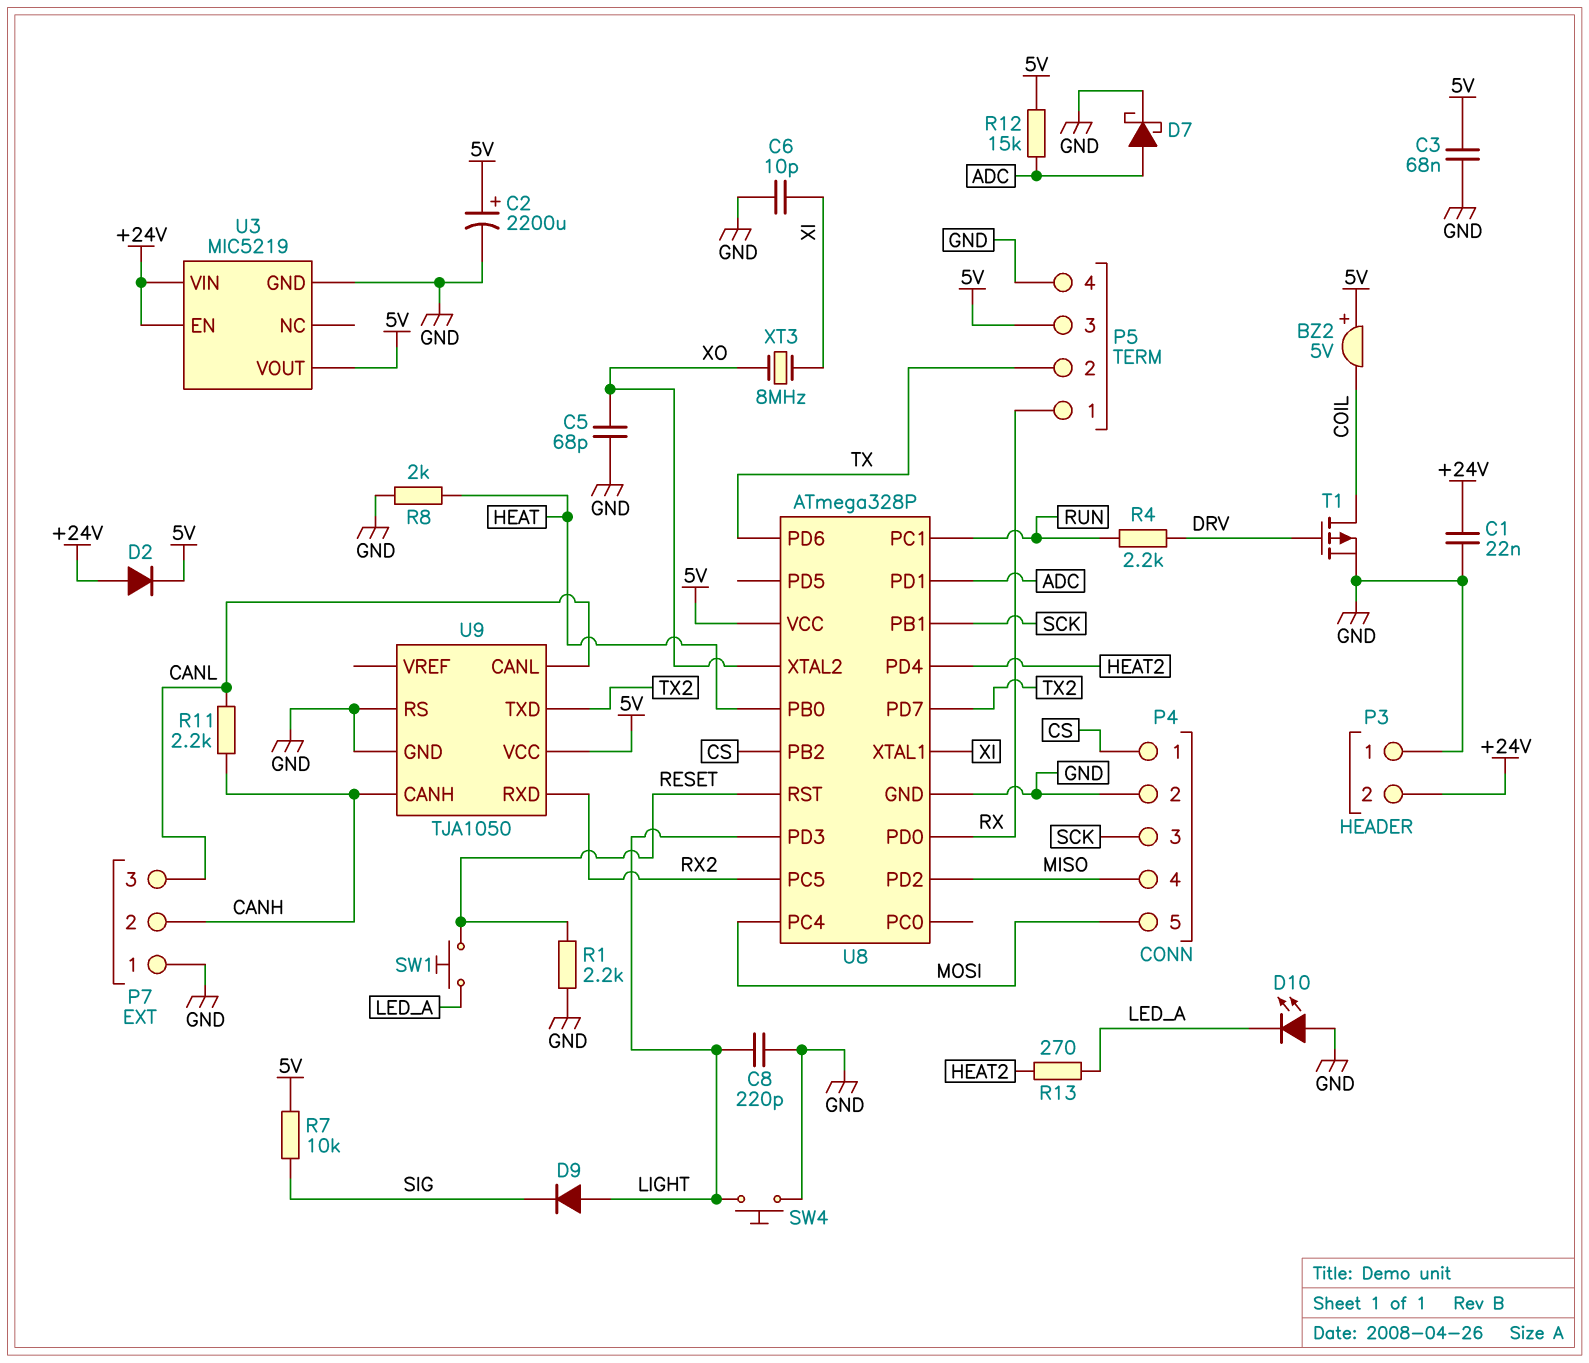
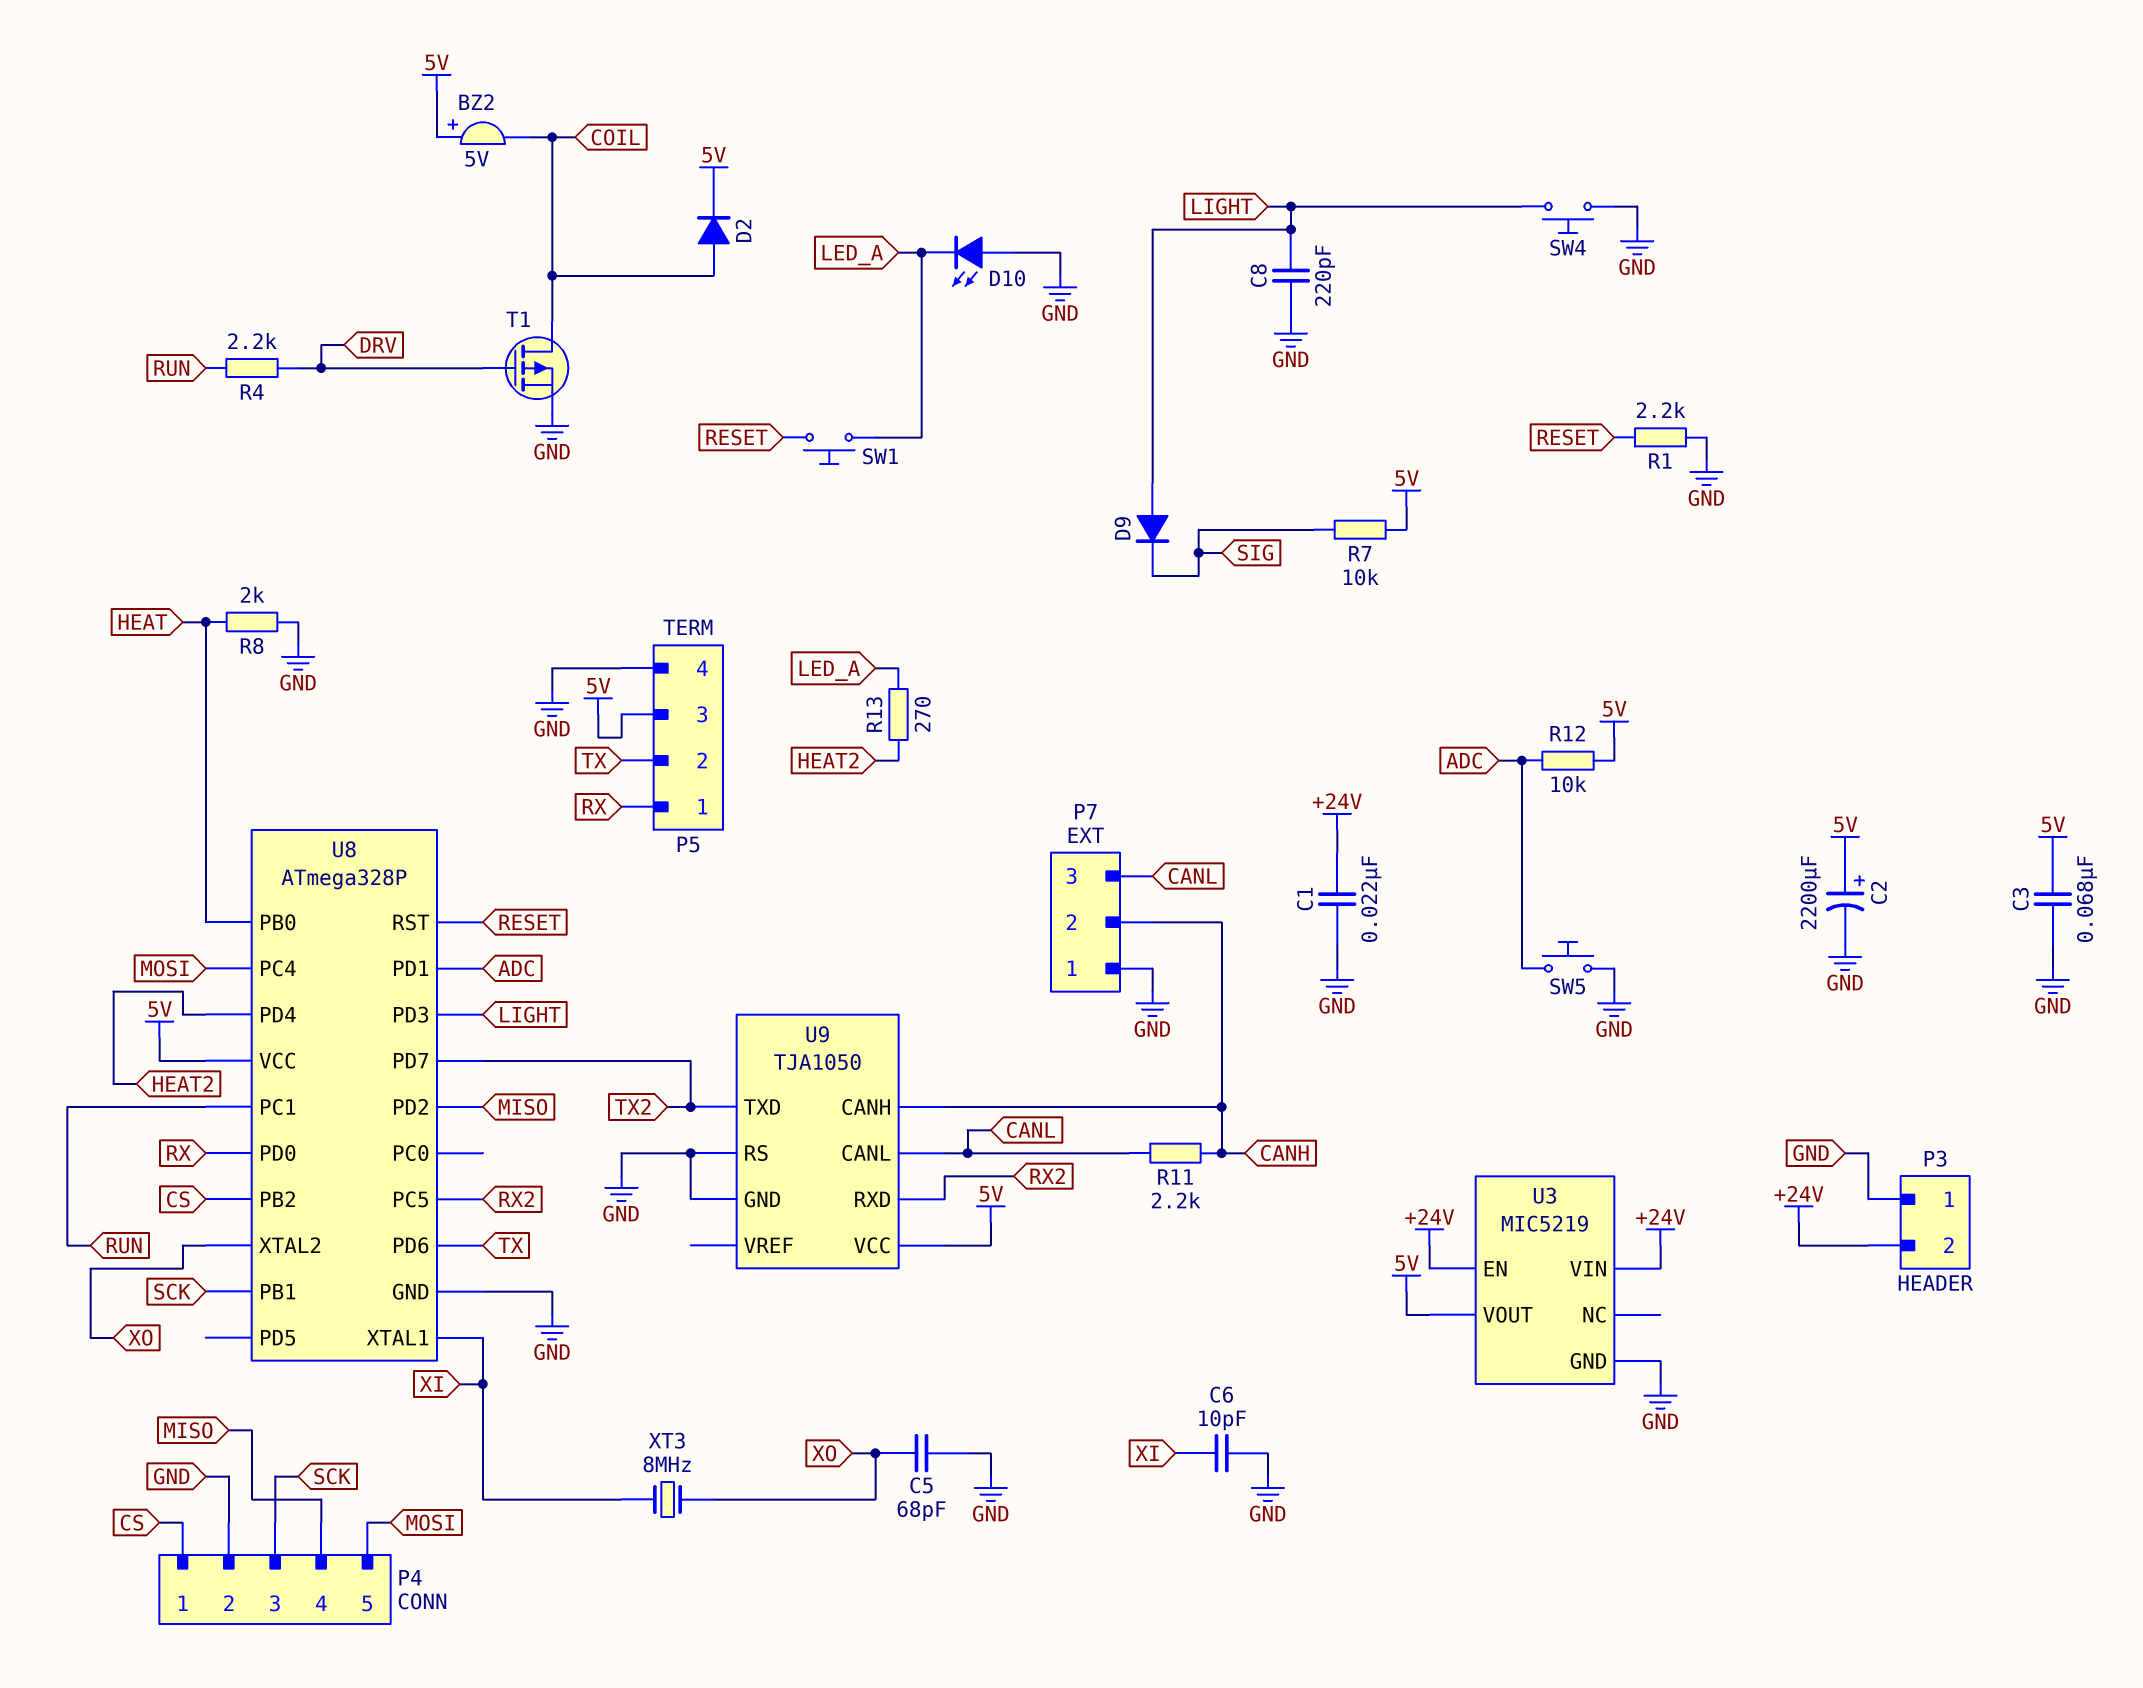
D2: diode (A +24V, K 5V) -> diode (A COIL, K 5V)
D7: schottky (A ADC, K GND) -> none
R12: 15k (5V, ADC) -> 10k (5V, ADC)
SW5: none -> button (ADC, GND)

